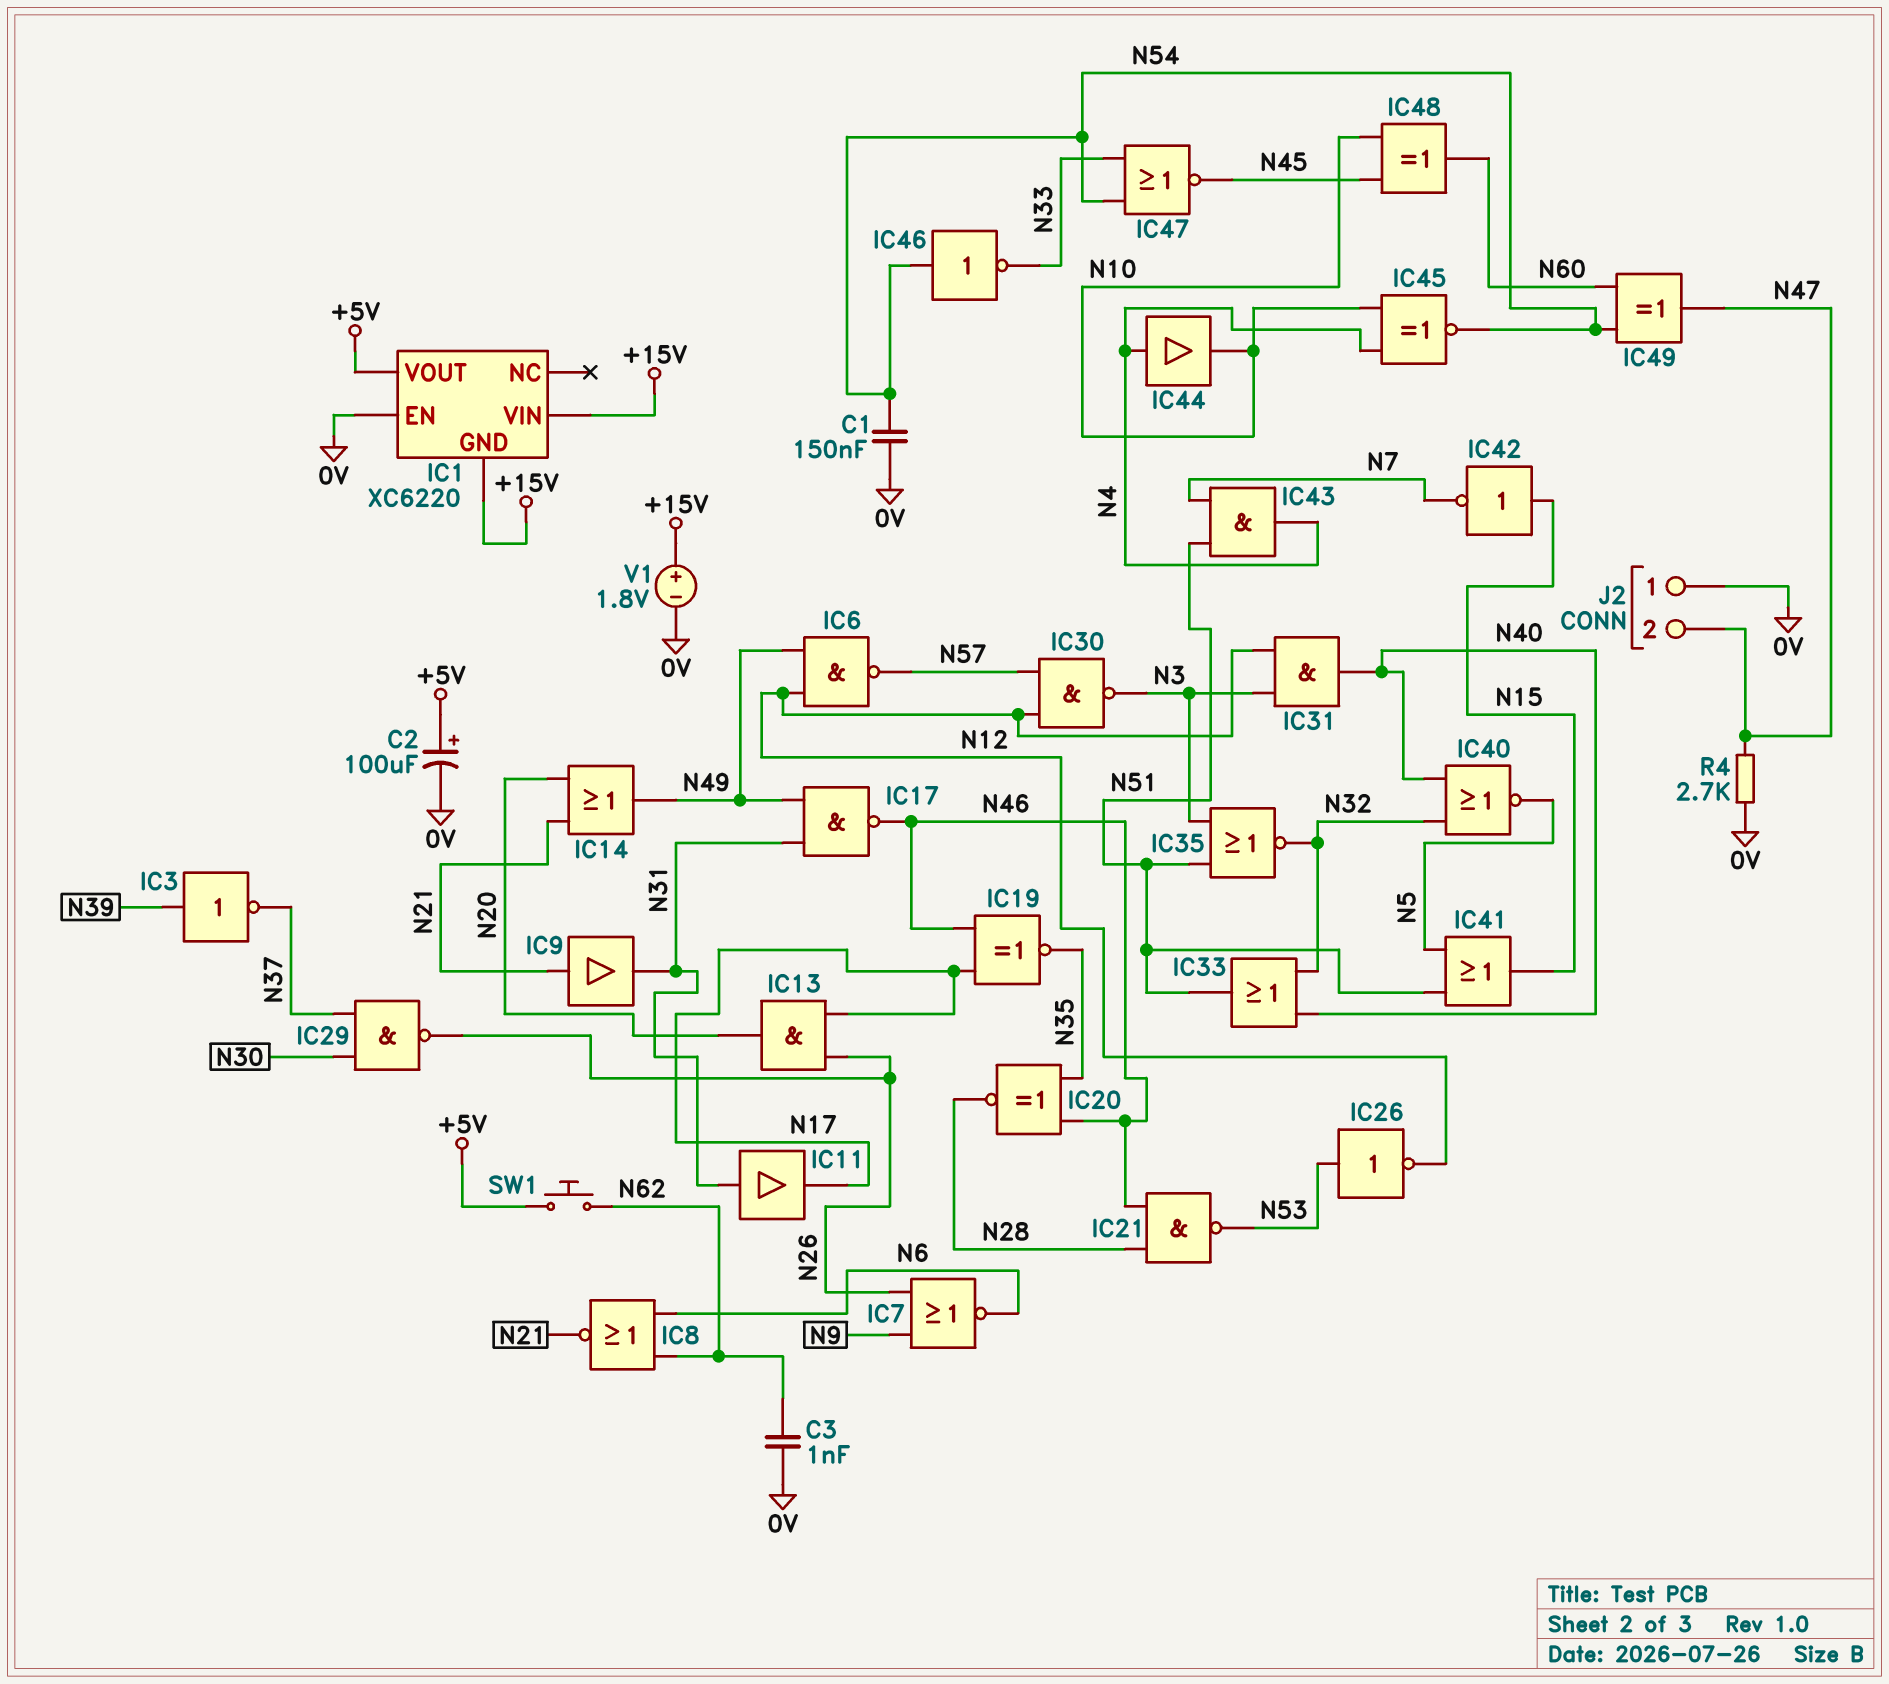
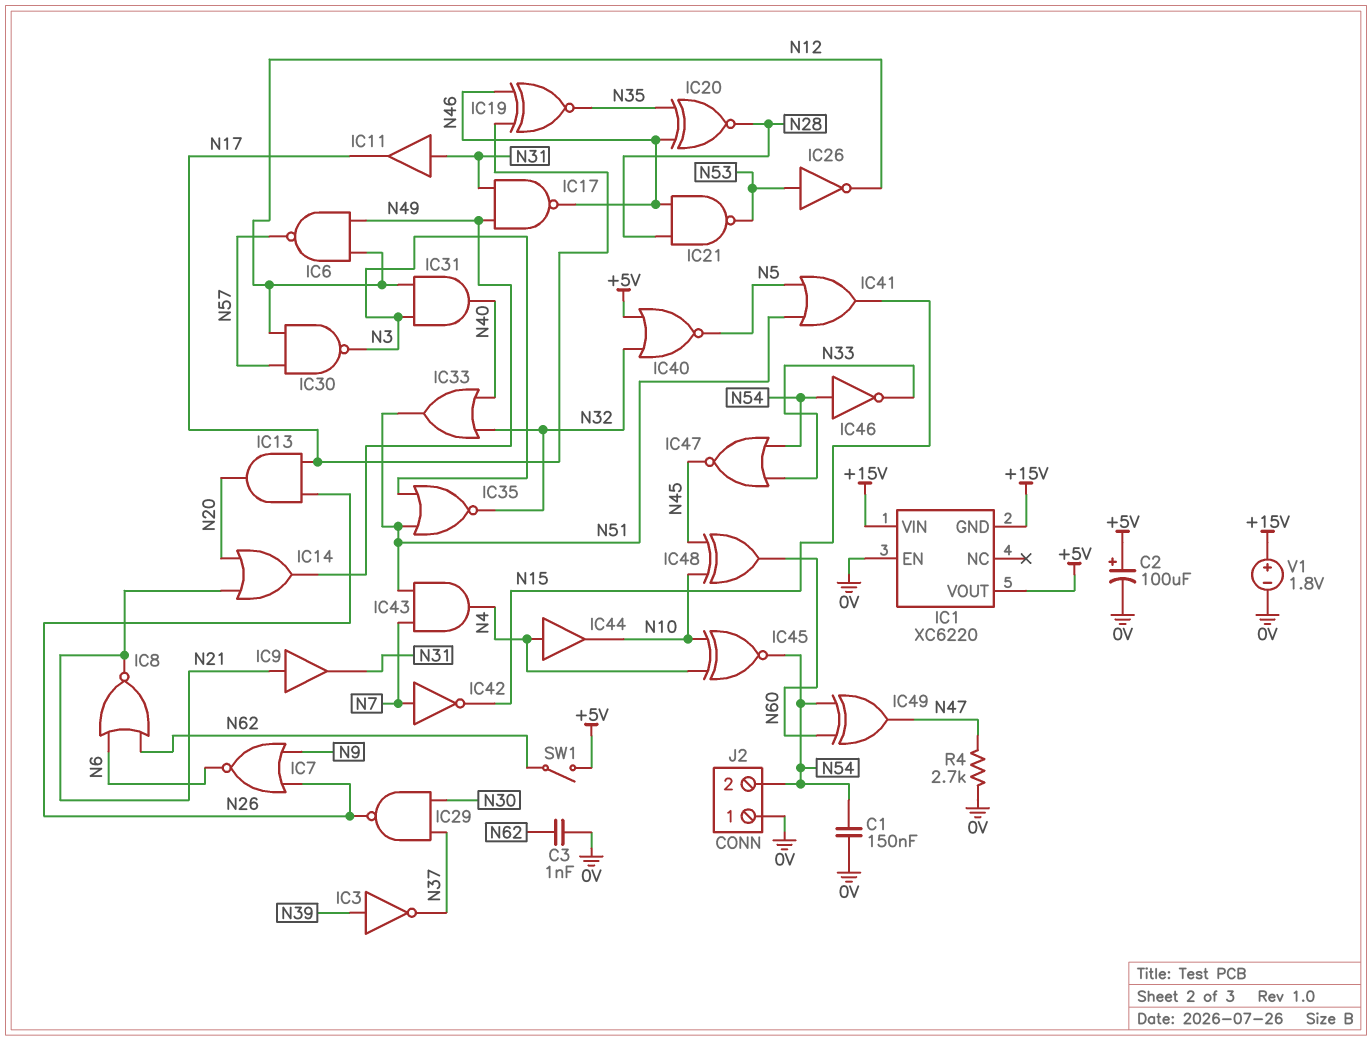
IC40: NOR (in N32, in N40, out N5) -> NOR (in +5V, in N32, out N5)
IC42: NOT (in N15, out N7) -> NOT (in N7, out N15)
J2 pin 2: N47 -> N54
SW1: button (+5V, N62) -> switch (+5V, N62)

